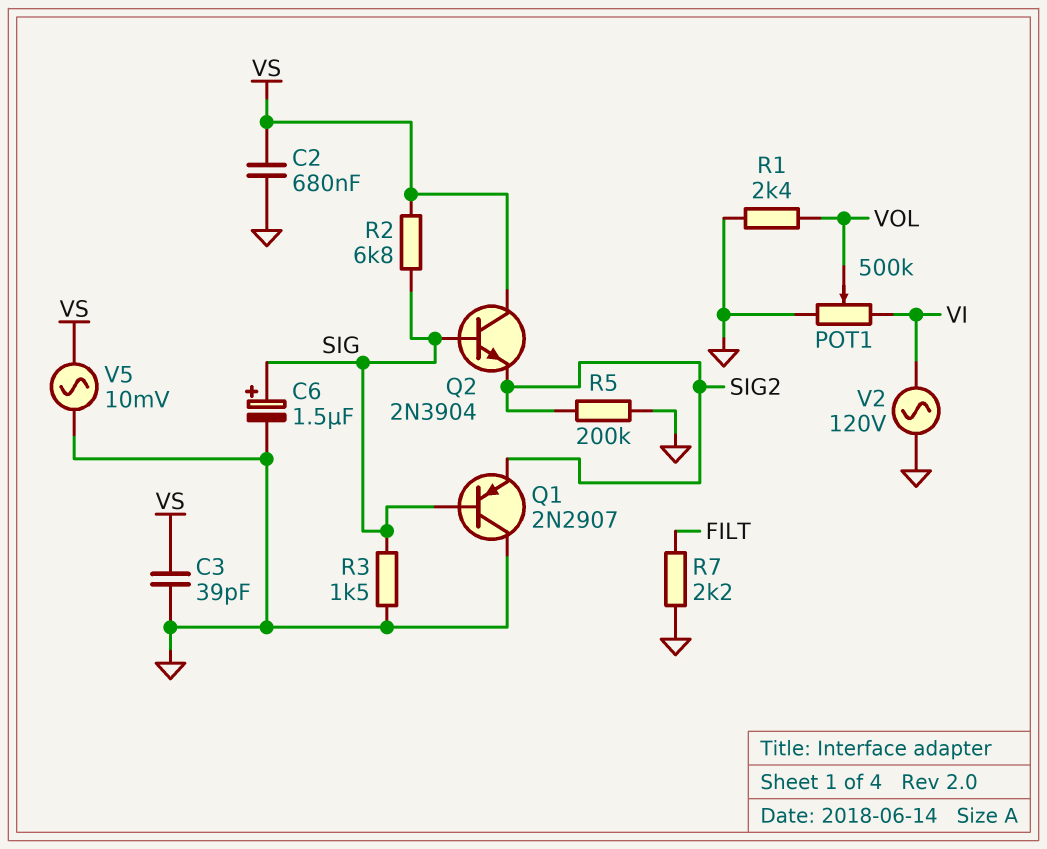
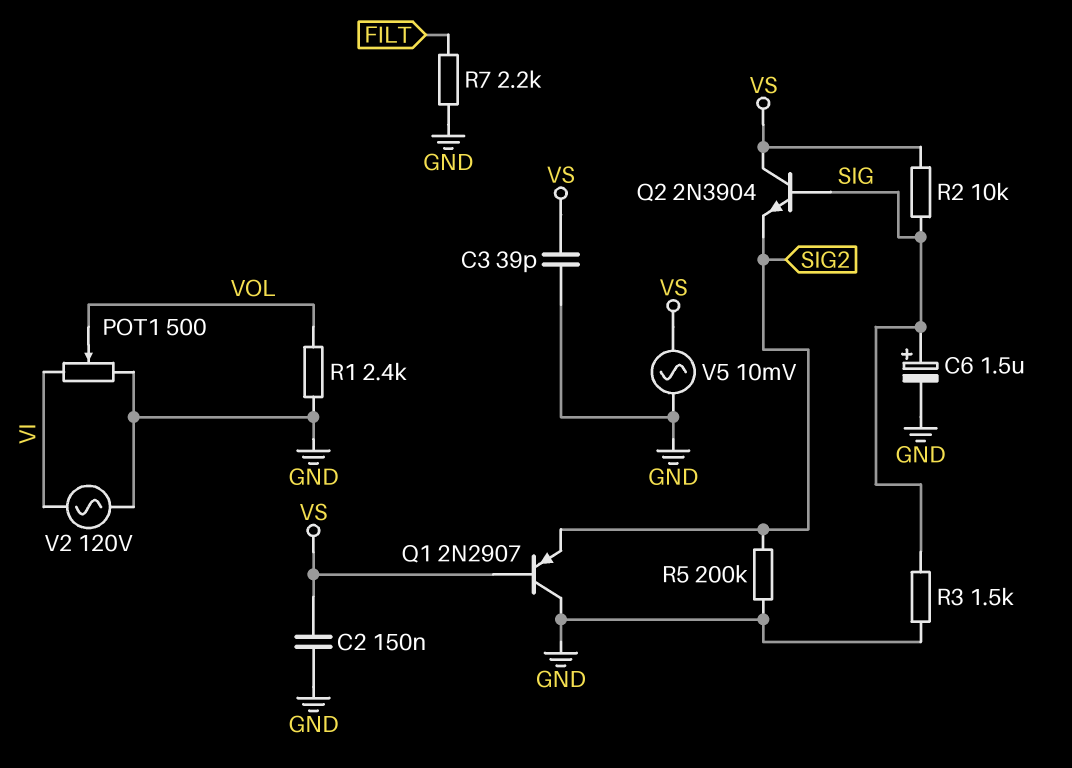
C2: 680nF (GND, VS) -> 150nF (GND, VS)
POT1: 500k (GND, VI, wiper VOL) -> 500 (GND, VI, wiper VOL)
Q1: PNP 2N2907 (B SIG, C GND, E SIG2) -> PNP 2N2907 (B VS, C GND, E SIG2)
R2: 6.8k (SIG, VS) -> 10k (SIG, VS)

